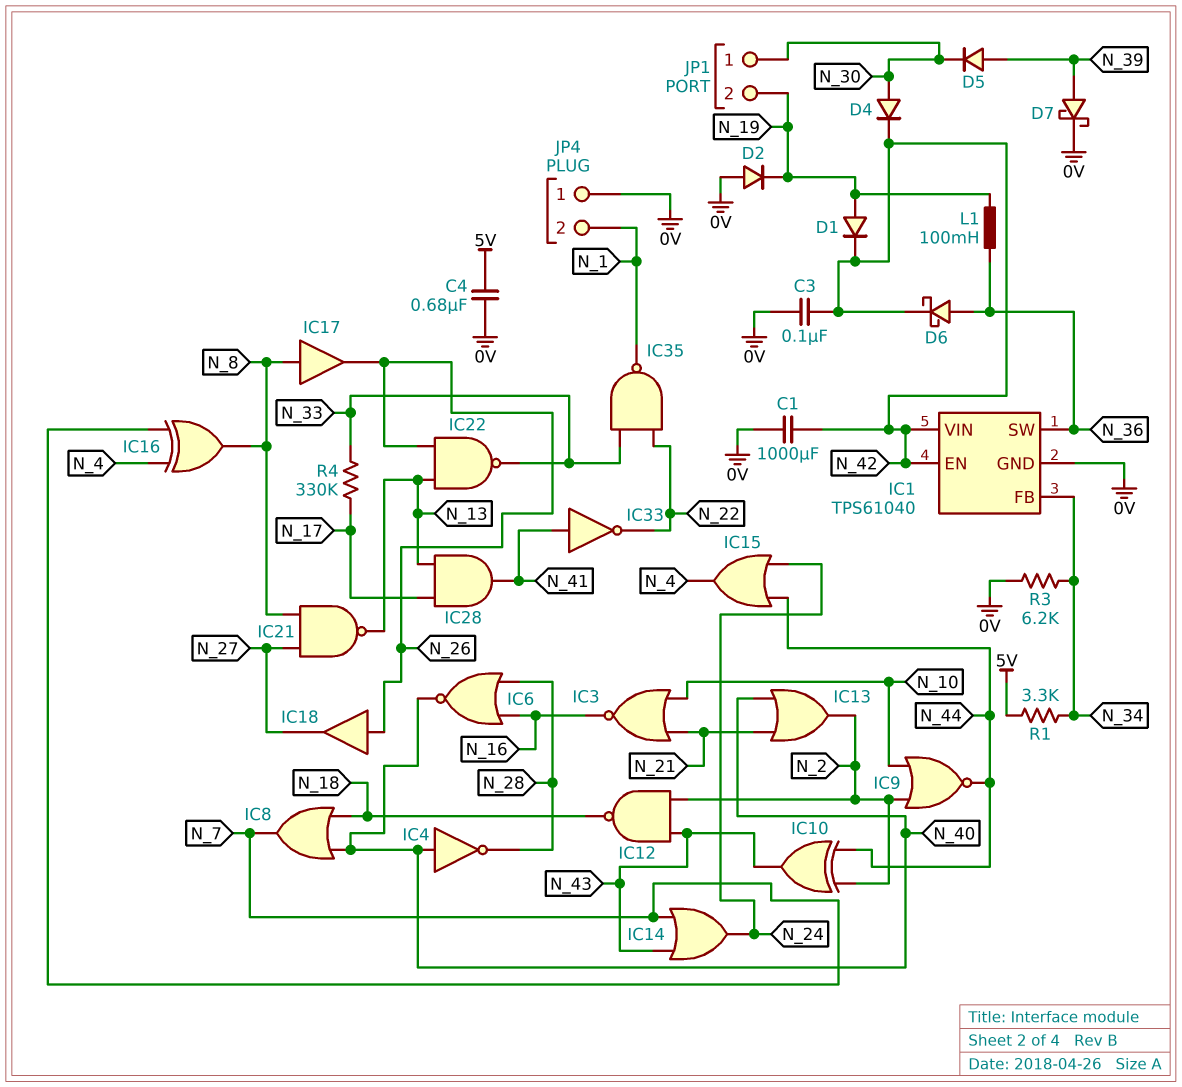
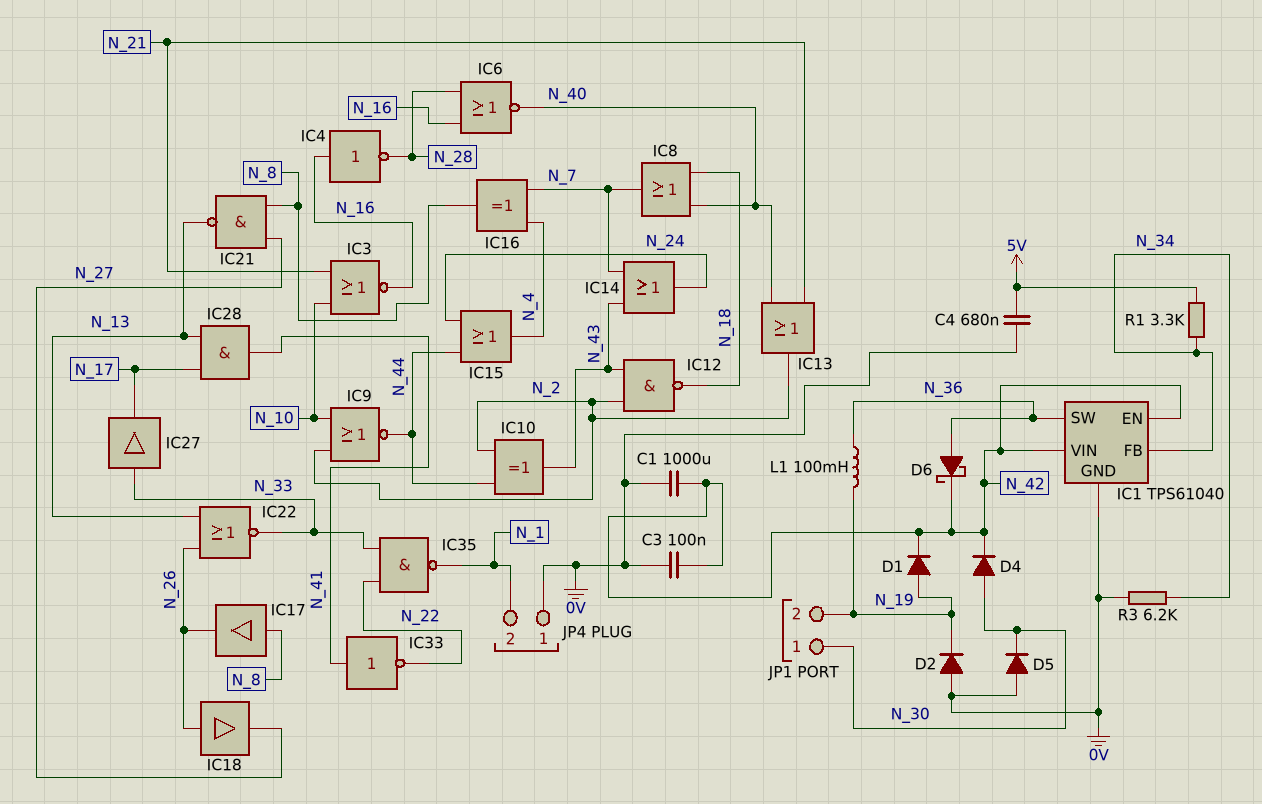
D5: diode (A N_39, K N_30) -> diode (A 0V, K N_30)
D7: schottky (A N_39, K 0V) -> none
IC4: NOT (in N_40, out N_28) -> NOT (in N_16, out N_28)
IC22: NAND (in N_13, in N_26, out N_33) -> NOR (in N_13, in N_26, out N_33)
IC27: none -> buffer (in N_33, out N_17)
R4: 330k (N_17, N_33) -> none

